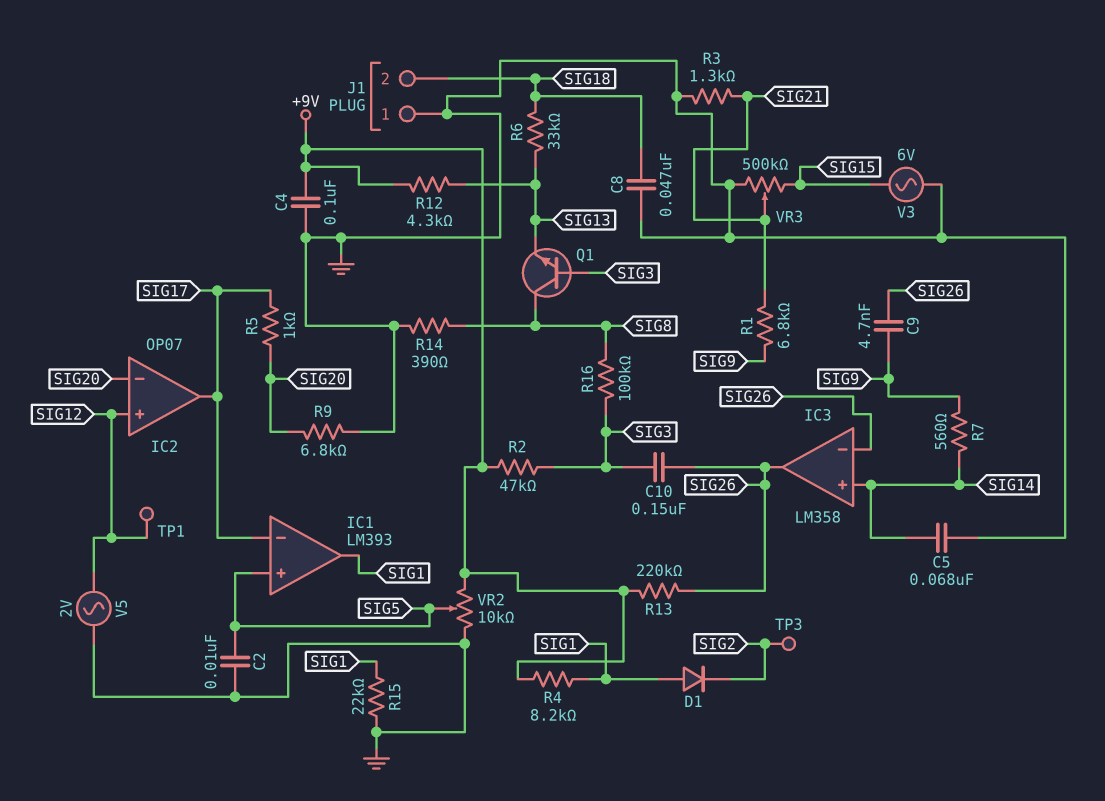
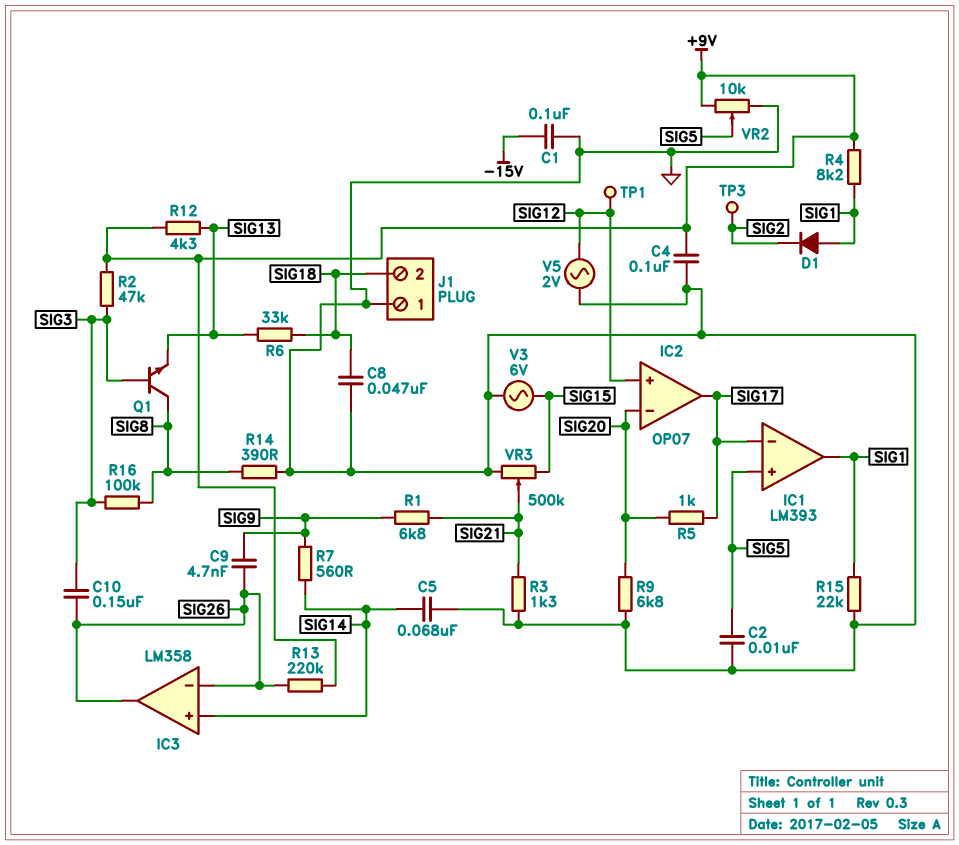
C1: none -> 100nF (-15V, GND)

